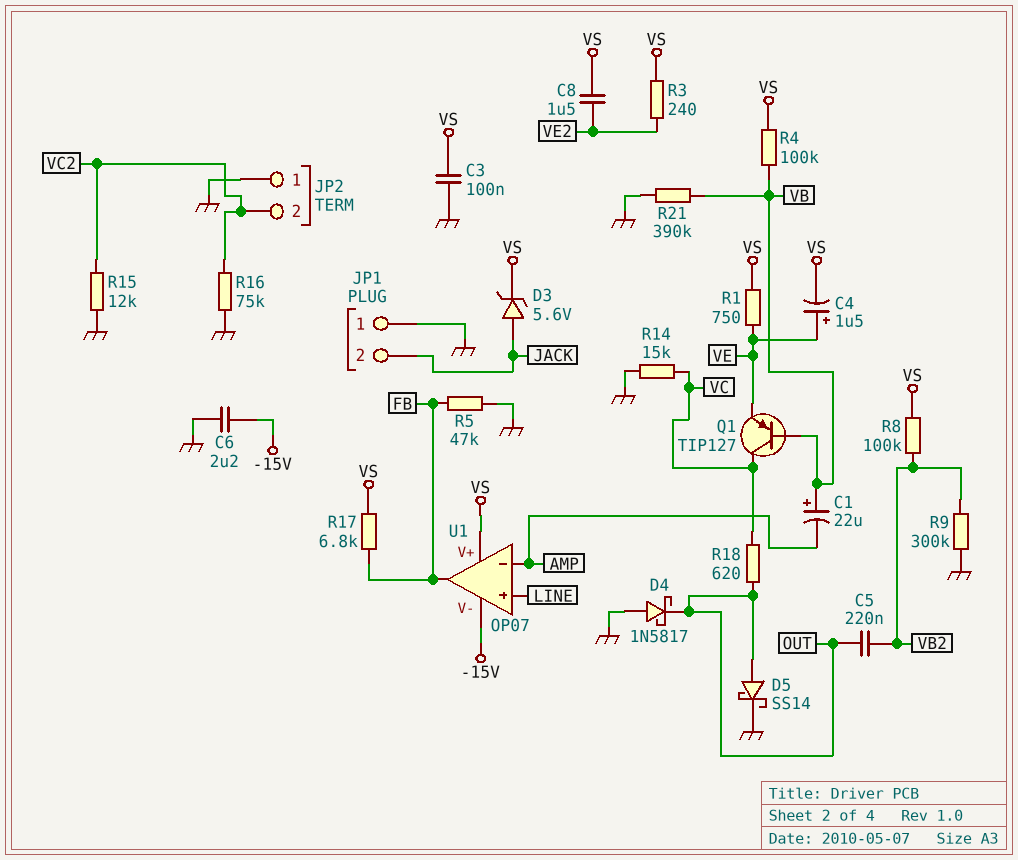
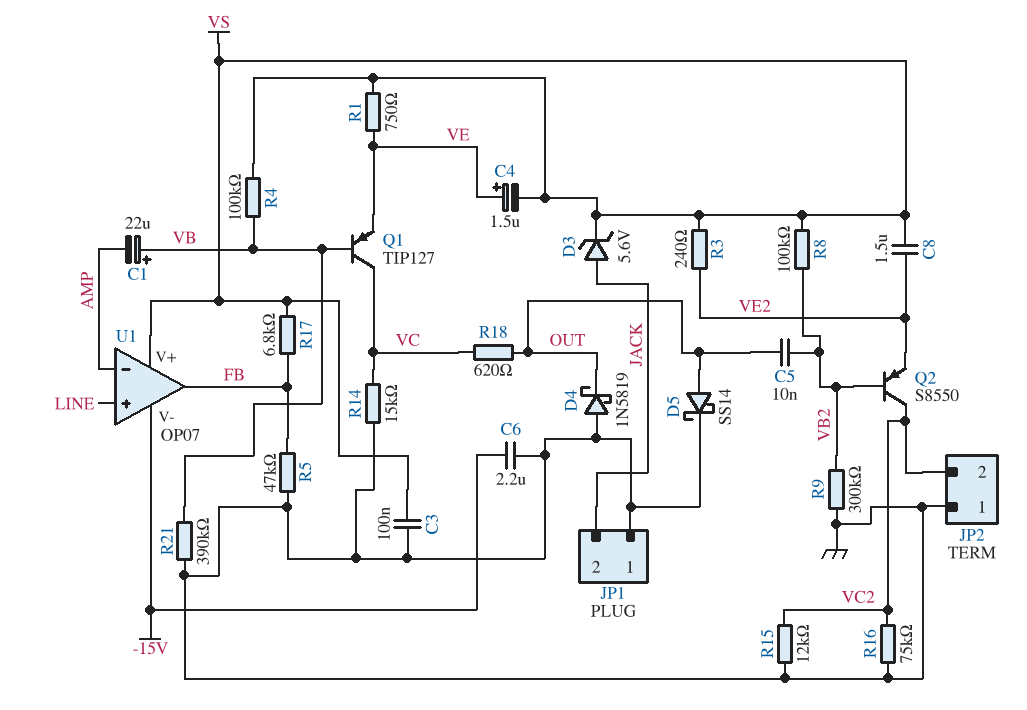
C5: 220nF (OUT, VB2) -> 10nF (OUT, VB2)
D4: schottky 1N5817 (A GND, K OUT) -> schottky 1N5819 (A GND, K OUT)
Q2: none -> PNP S8550 (B VB2, C VC2, E VE2)

